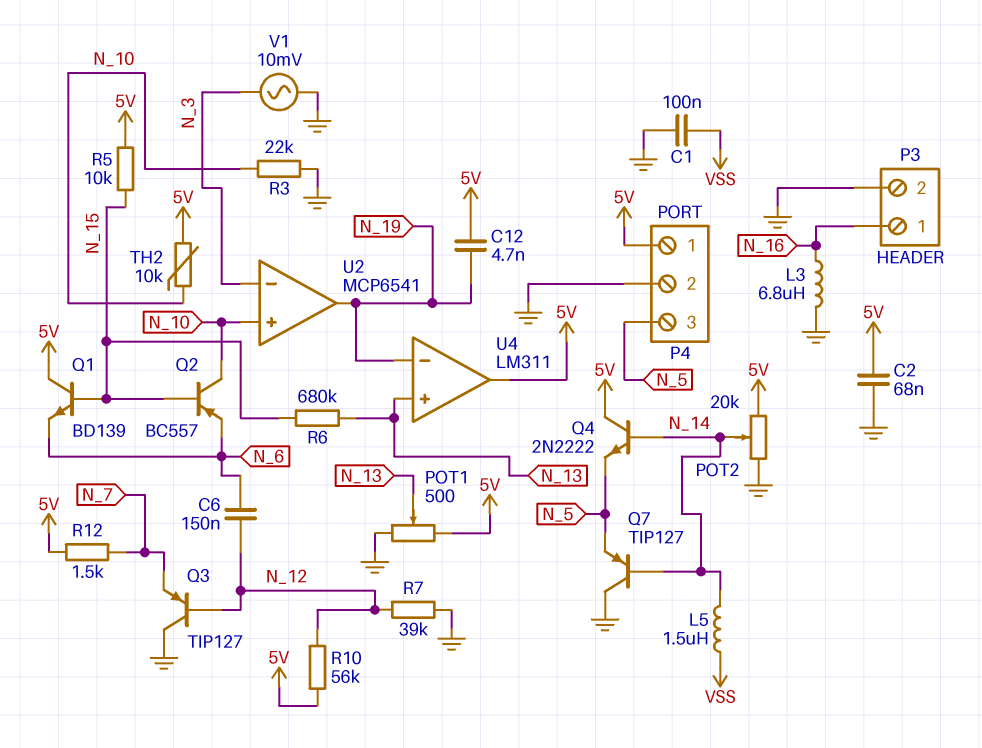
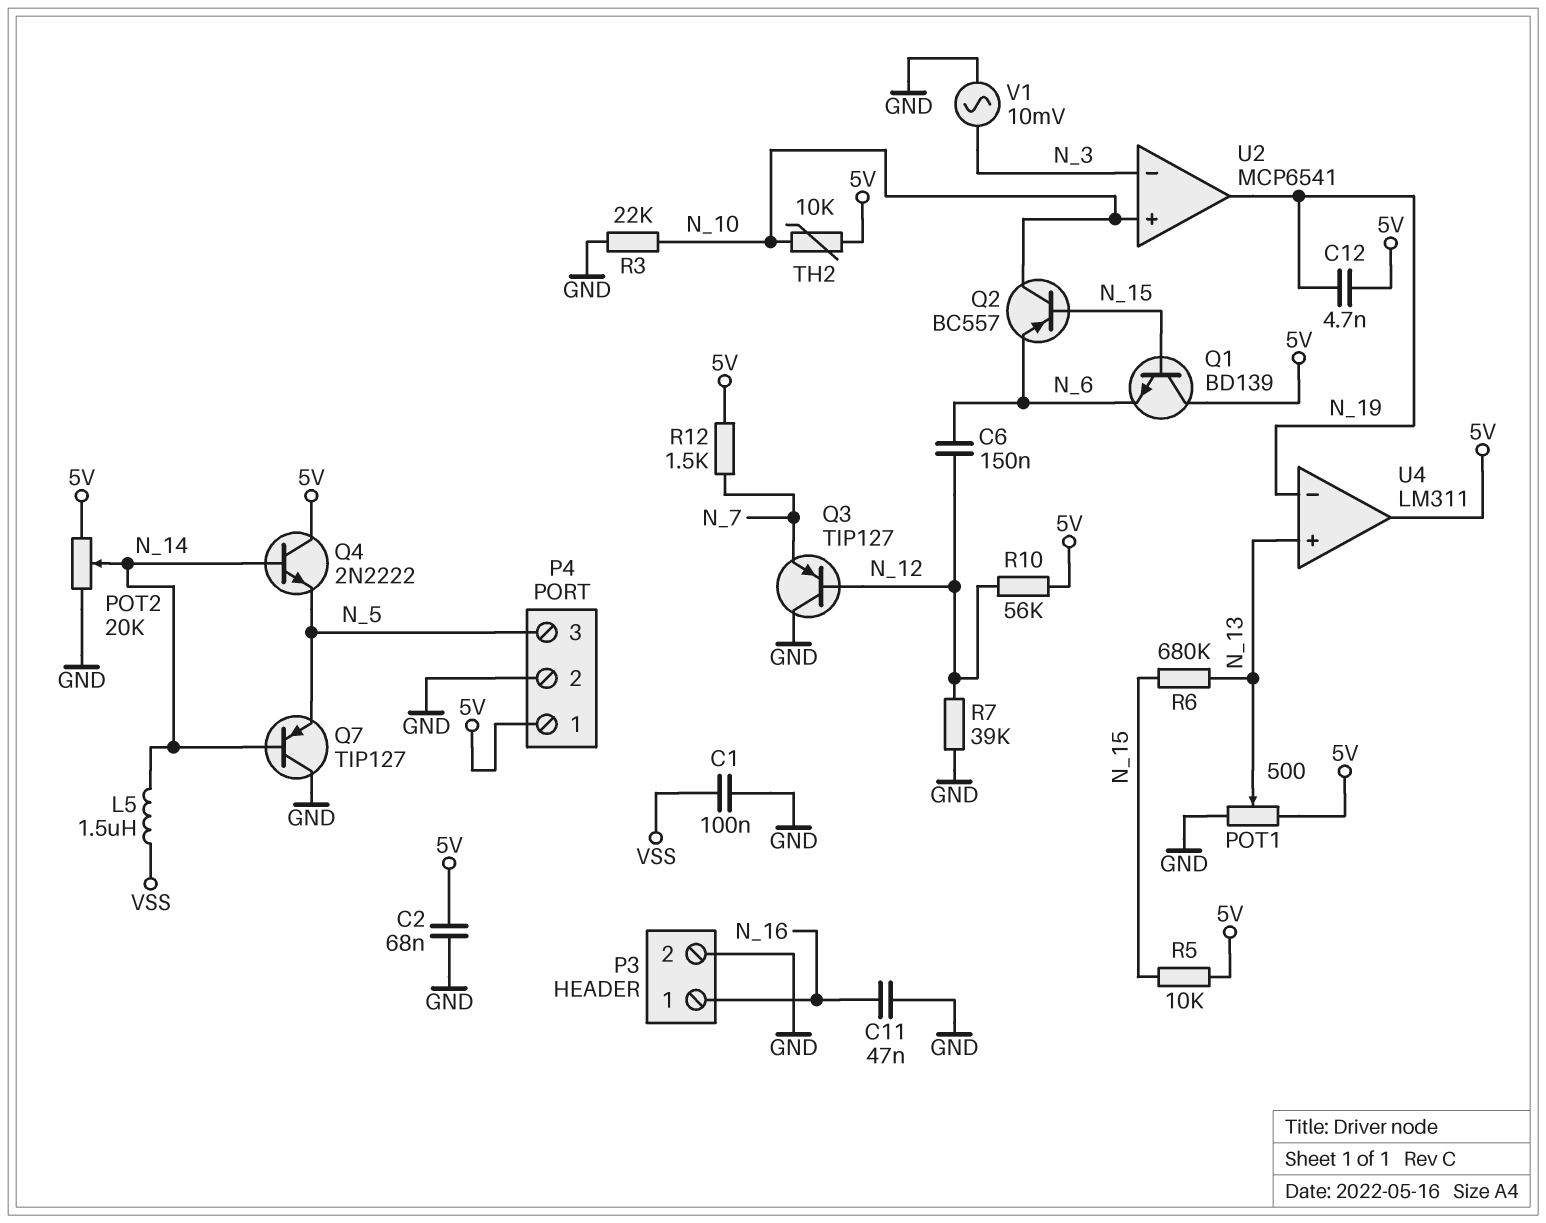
C11: none -> 47nF (GND, N_16)
L3: 6.8uH (GND, N_16) -> none

